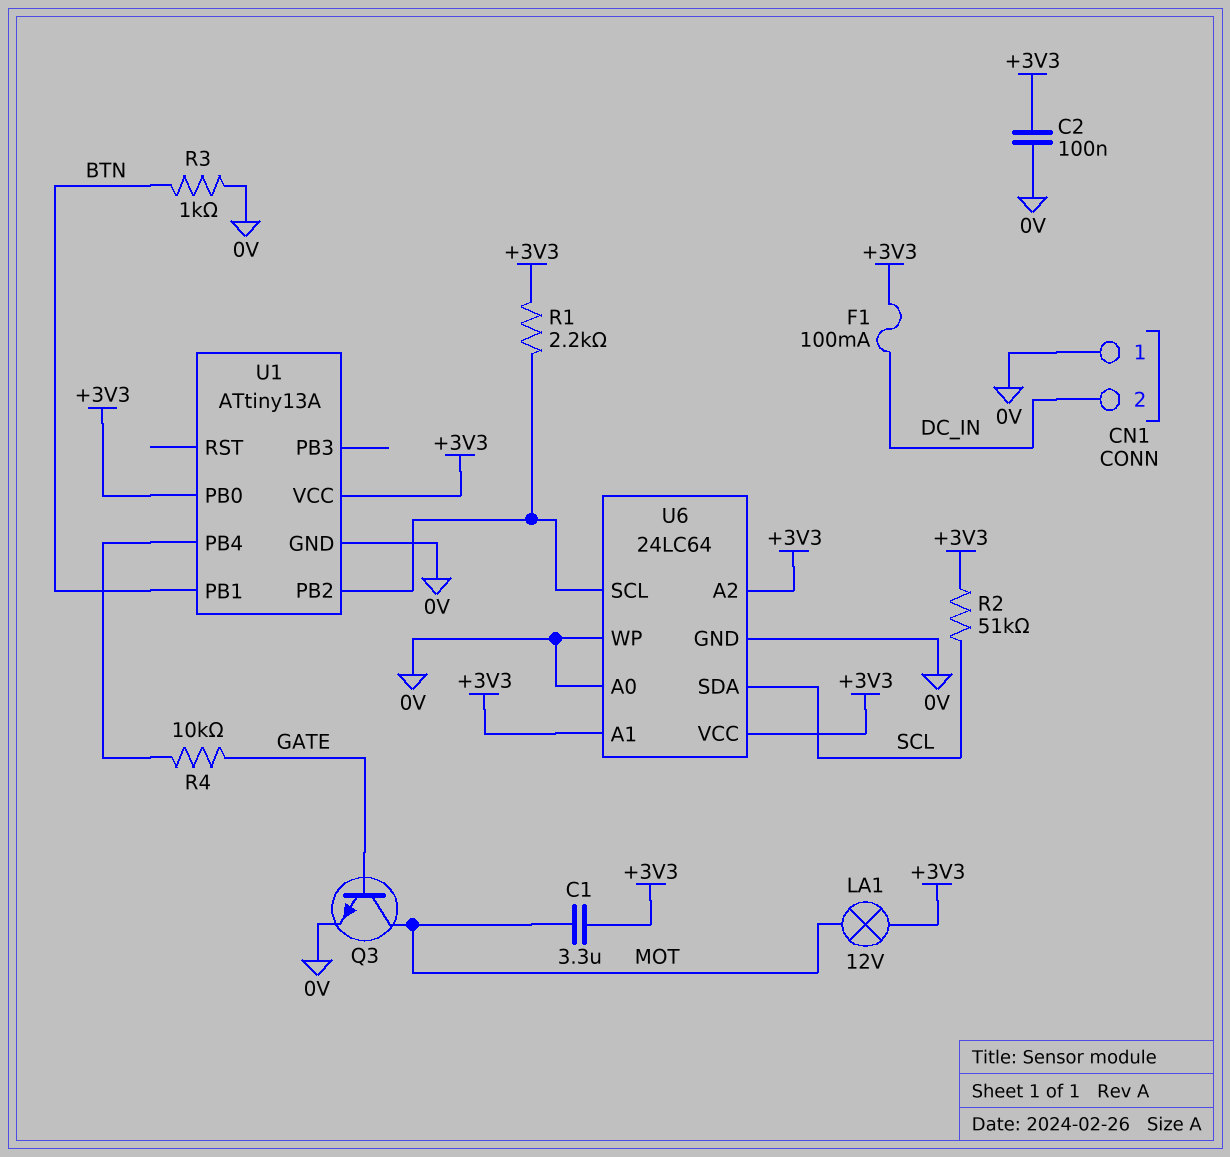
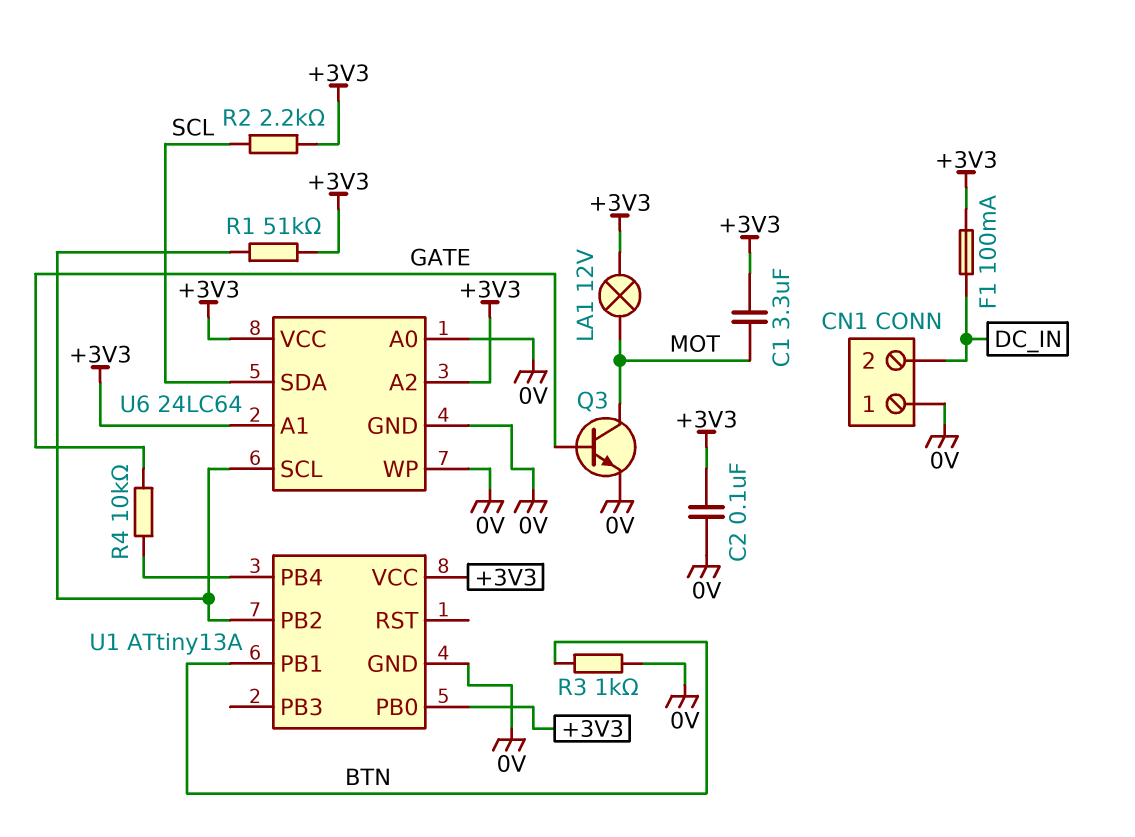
R1: 2.2k (+3V3, U1/PB2) -> 51k (+3V3, U1/PB2)
R2: 51k (+3V3, SCL) -> 2.2k (+3V3, SCL)

